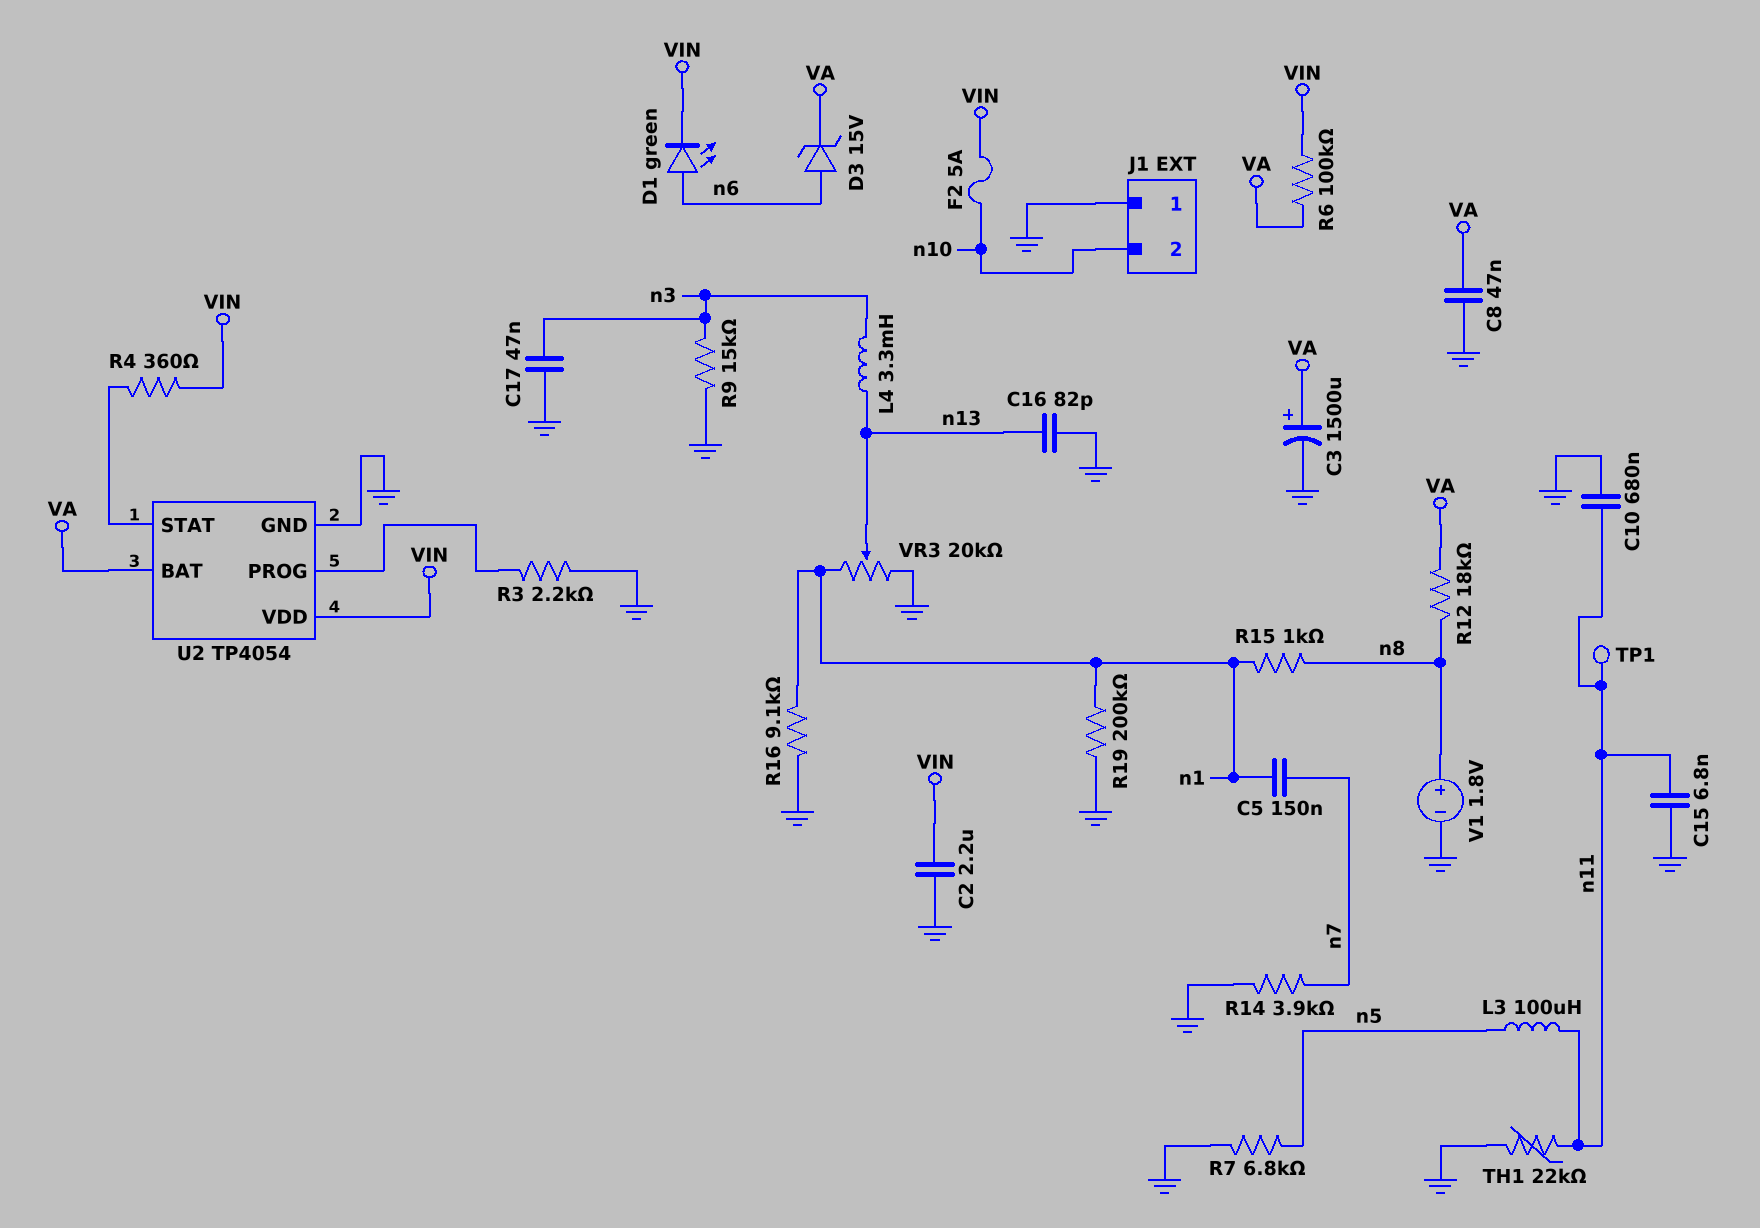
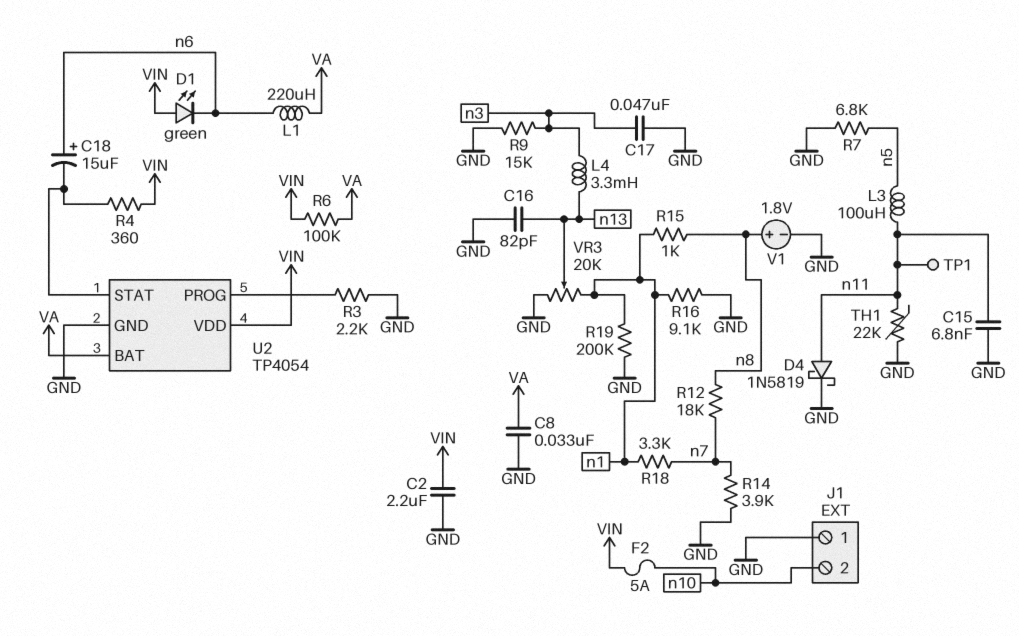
C3: 1500uF (plus VA, minus GND) -> none
C5: 150nF (n1, n7) -> none
C8: 47nF (GND, VA) -> 33nF (GND, VA)
C10: 680nF (GND, n11) -> none
C18: none -> 15uF (plus n6, minus U2/STAT)
D1: LED green (A n6, K VIN) -> LED green (A VIN, K n6)
D3: zener 15V (A n6, K VA) -> none
D4: none -> schottky 1N5819 (A n11, K GND)
L1: none -> 220uH (VA, n6)
R12: 18k (VA, n8) -> 18k (n7, n8)
R18: none -> 3.3k (n1, n7)

